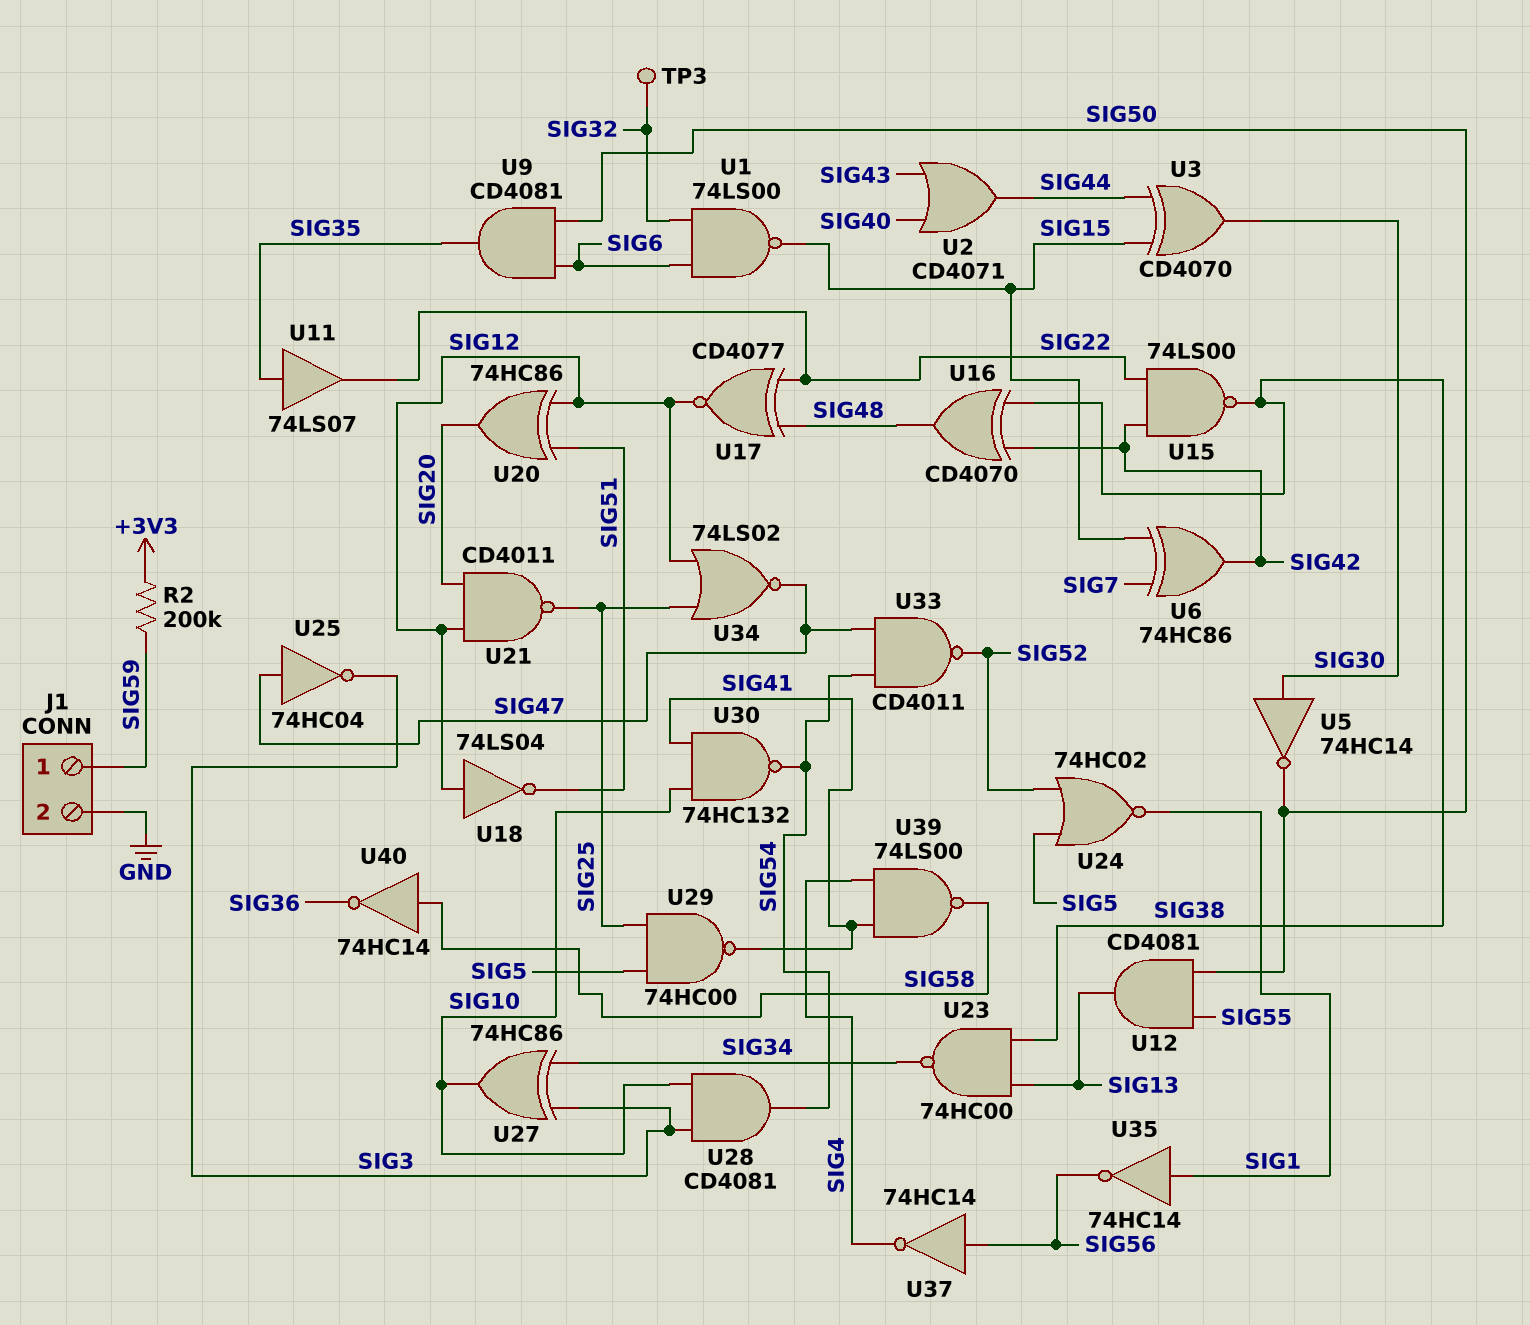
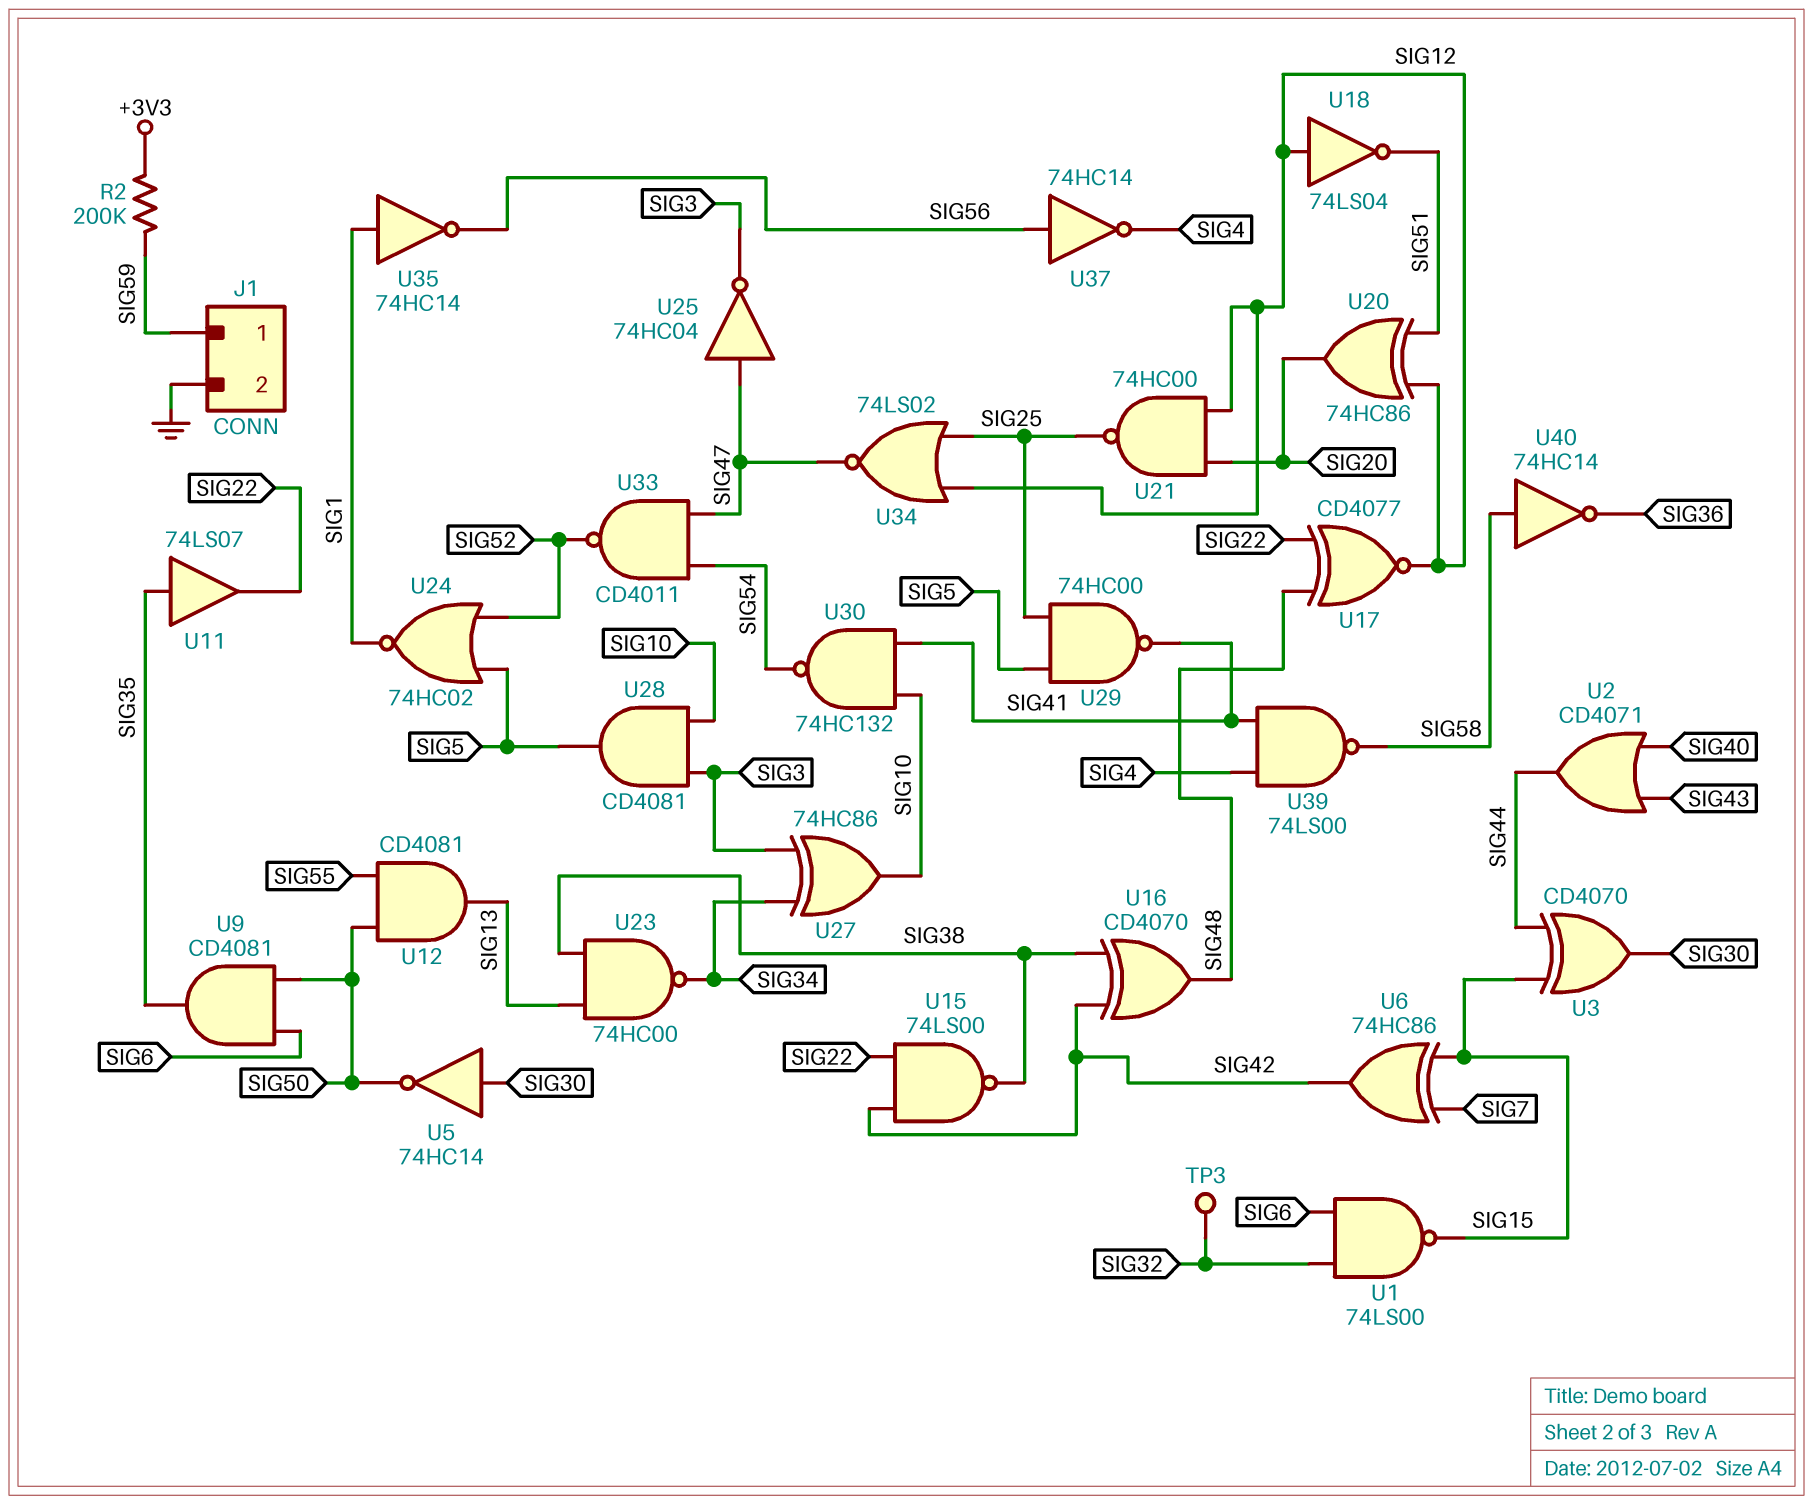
U21: NAND CD4011 (in SIG12, in SIG20, out SIG25) -> NAND 74HC00 (in SIG12, in SIG20, out SIG25)
U28: AND CD4081 (in SIG3, in SIG10, out SIG54) -> AND CD4081 (in SIG3, in SIG10, out SIG5)

